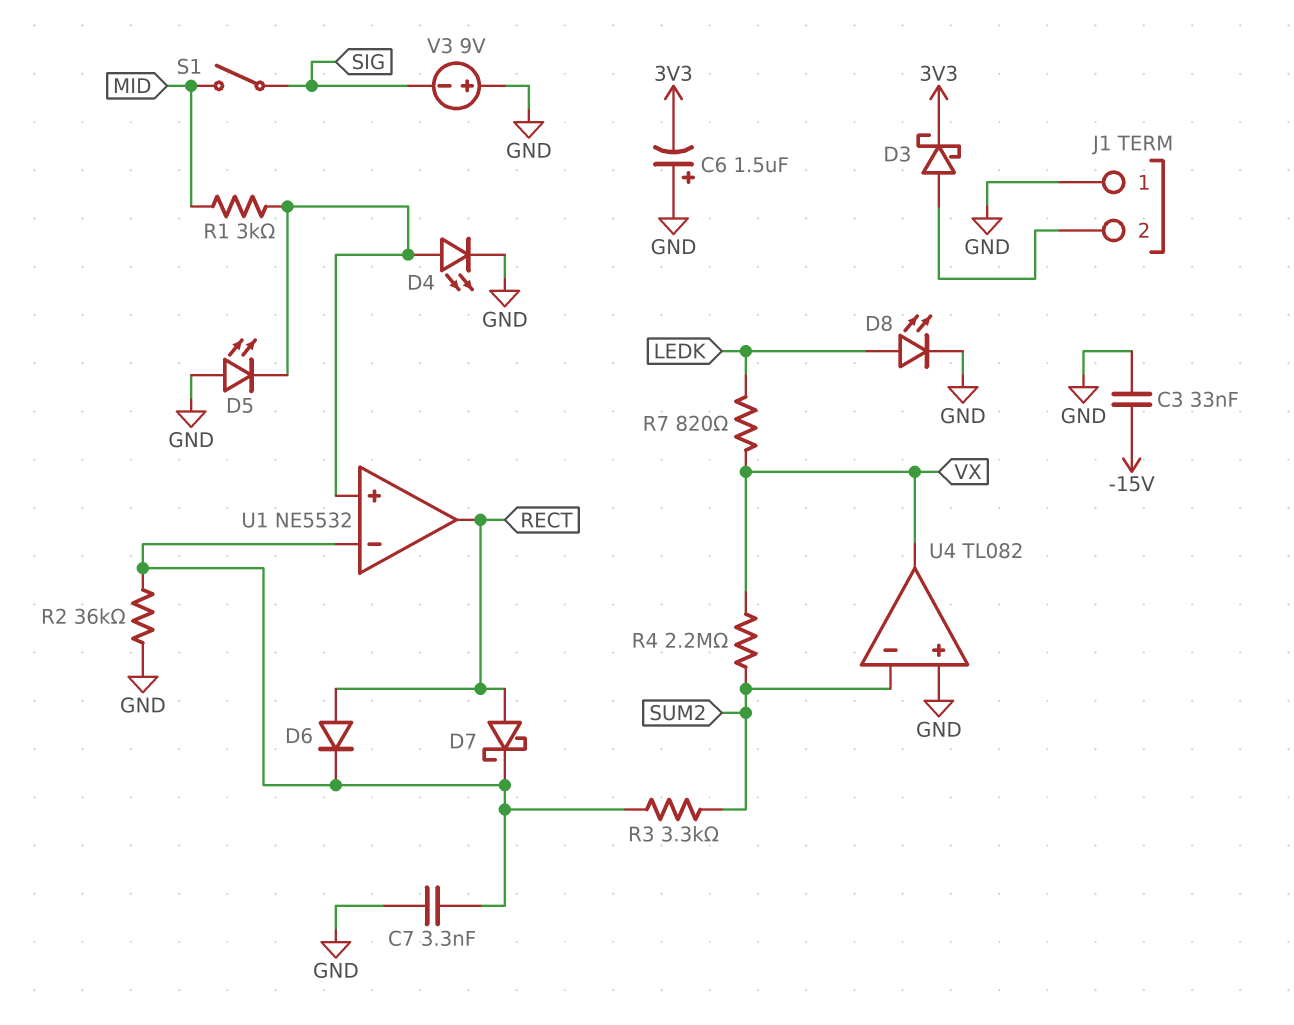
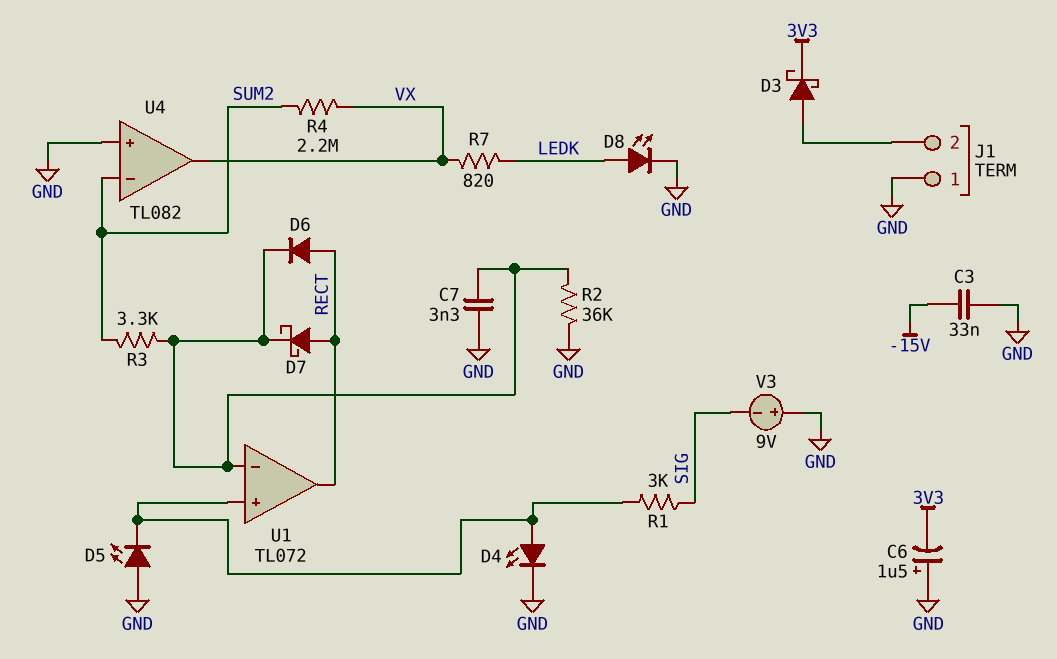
R1: 3k (MID, U1/in+) -> 3k (SIG, U1/in+)
S1: switch (MID, SIG) -> none
U1: NE5532 -> TL072

